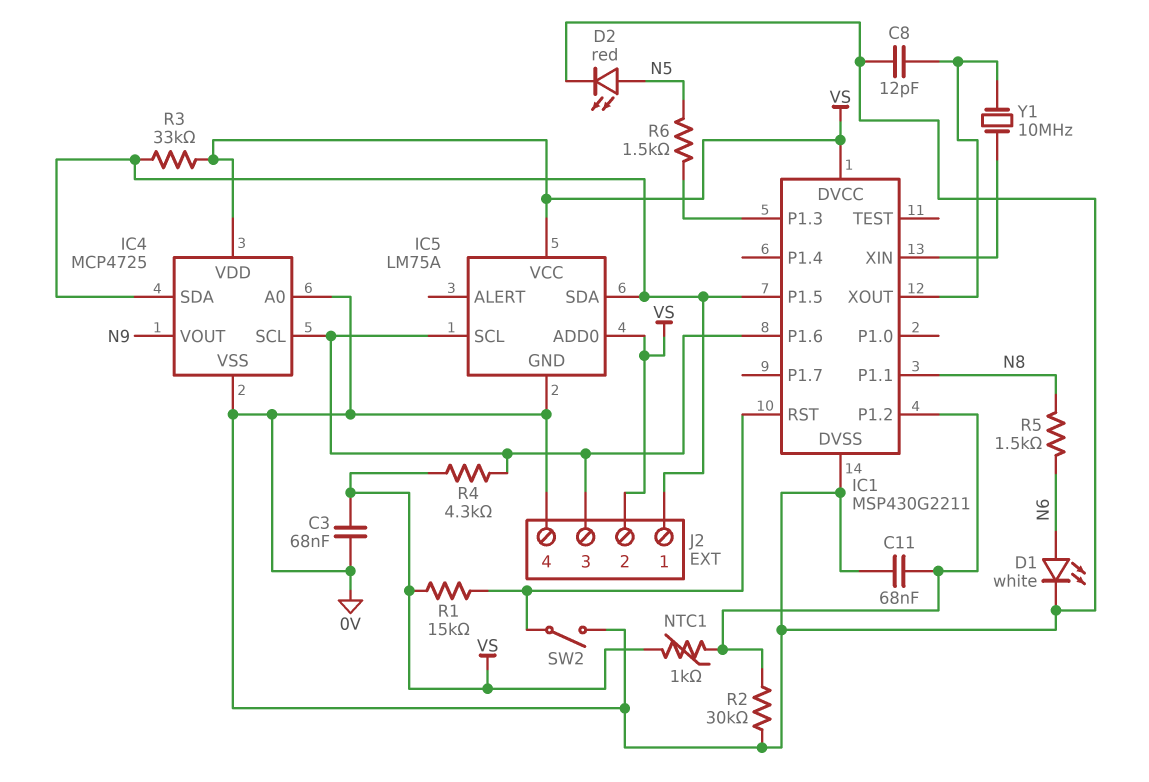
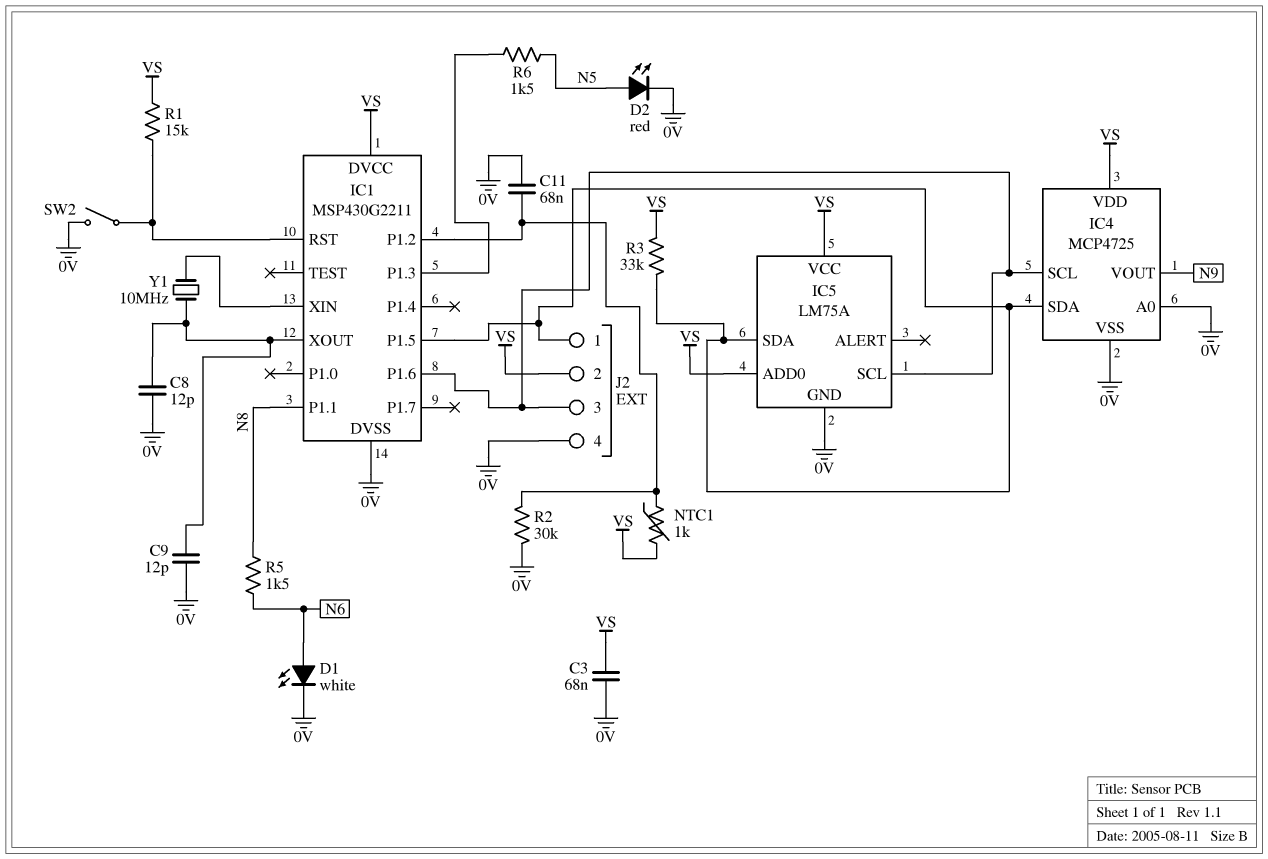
C9: none -> 12pF (0V, IC1/XOUT)
R4: 4.3k (IC1/P1.6, VS) -> none

